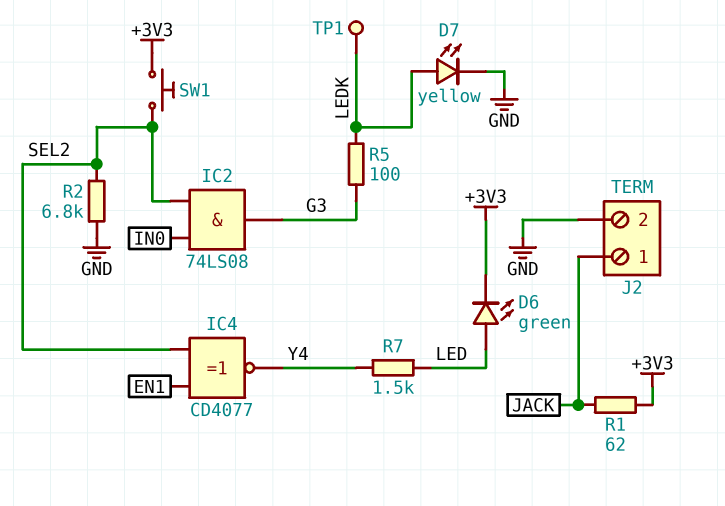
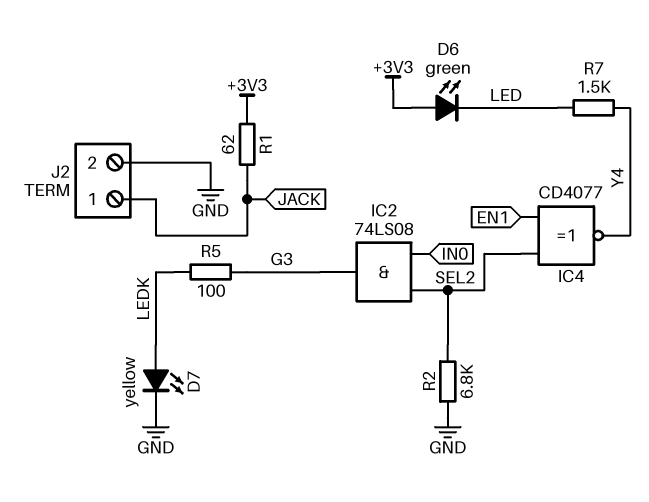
D6: LED green (A LED, K +3V3) -> LED green (A +3V3, K LED)
SW1: button (+3V3, SEL2) -> none
TP1: test point (LEDK) -> none

